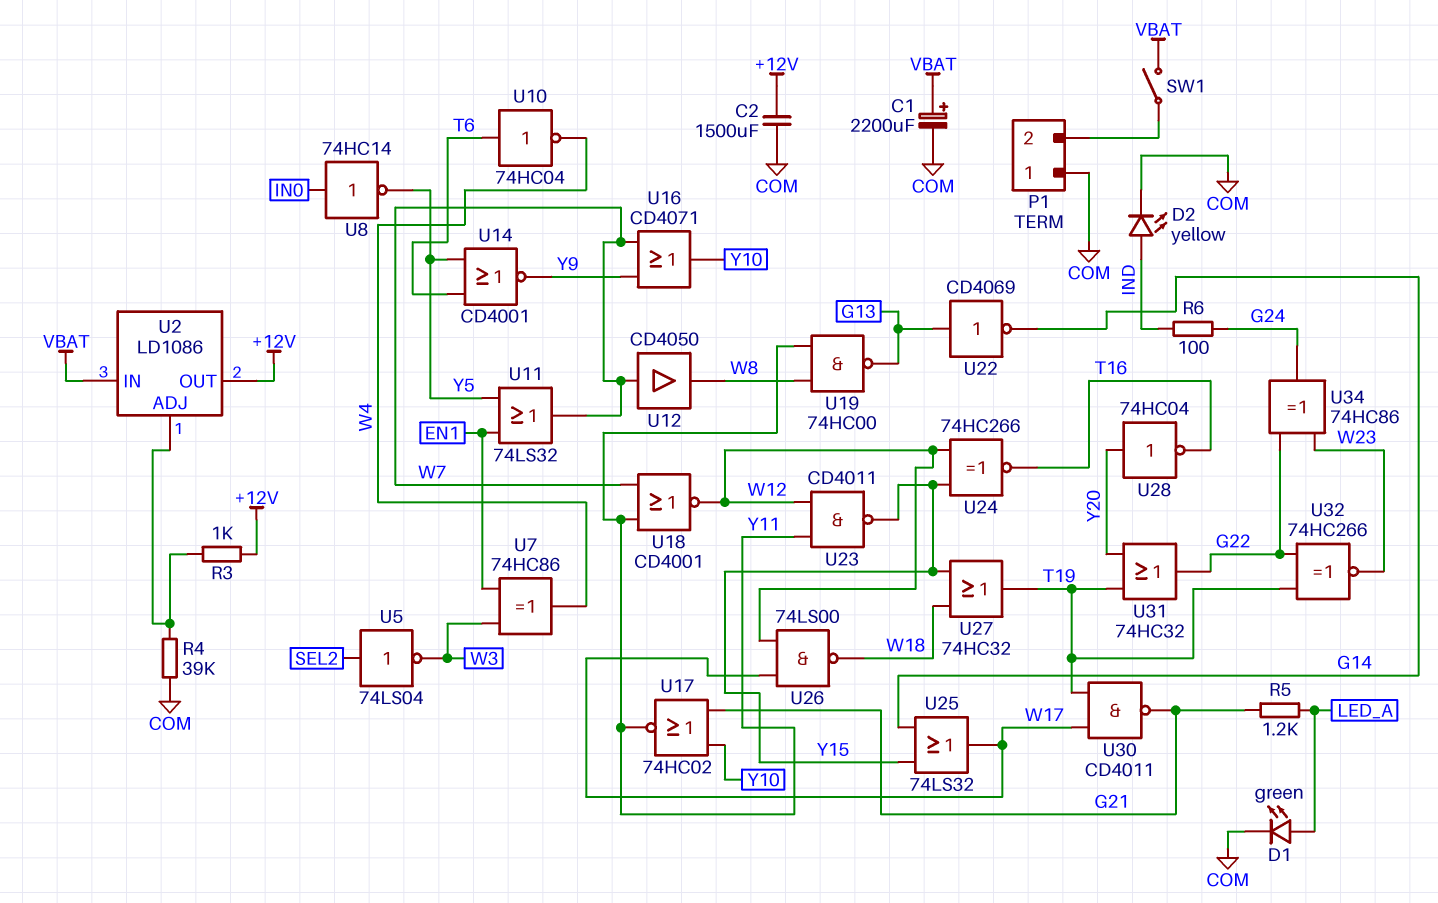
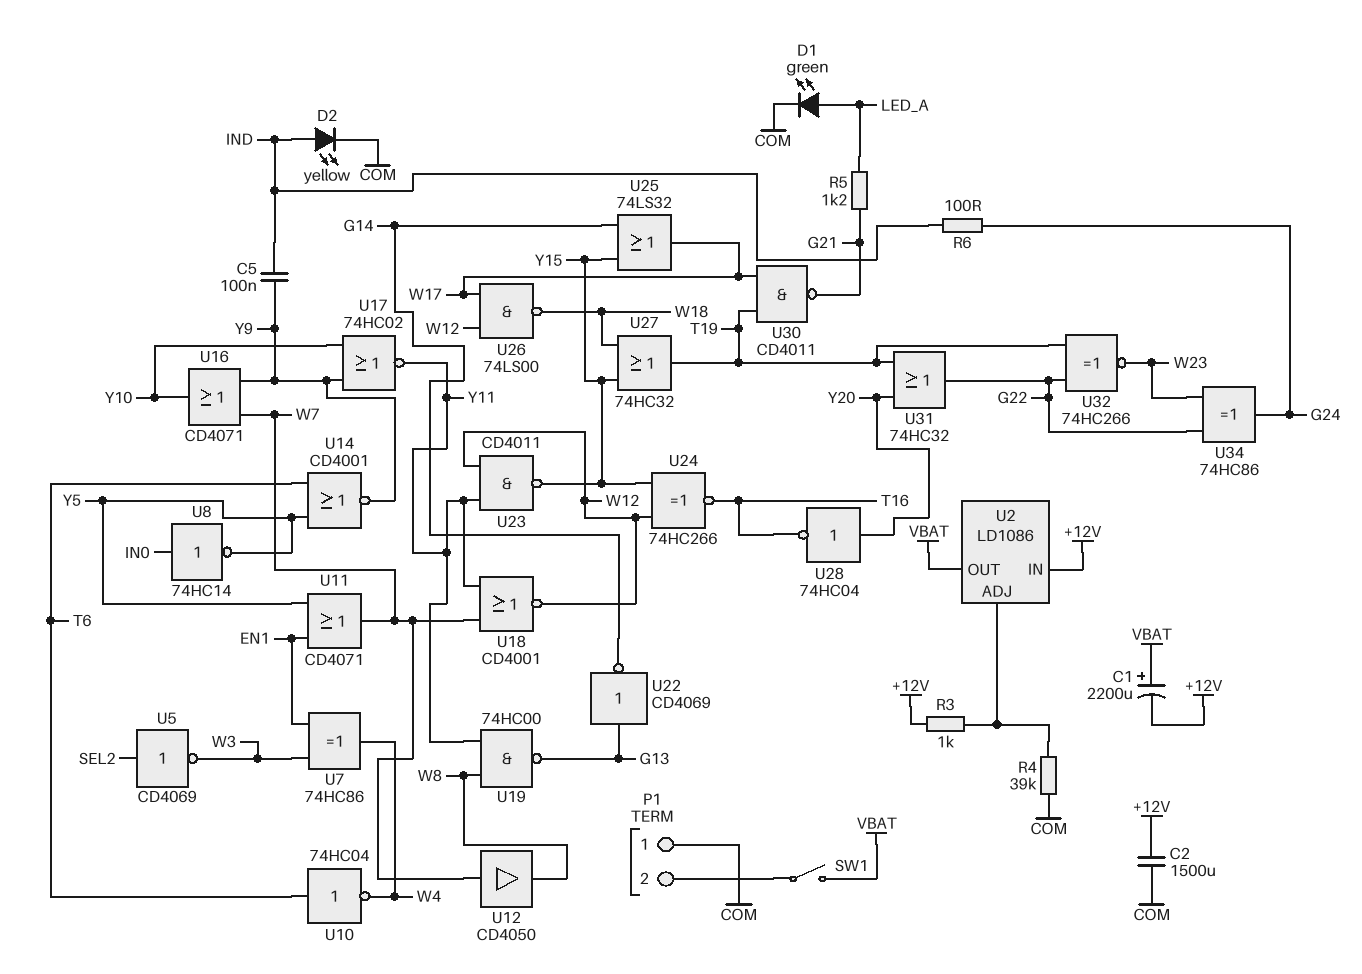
C1: 2200uF (plus VBAT, minus COM) -> 2200uF (plus VBAT, minus +12V)
C5: none -> 100nF (IND, Y9)
U2 pin IN: VBAT -> +12V
U2 pin OUT: +12V -> VBAT
U5: NOT 74LS04 (in SEL2, out W3) -> NOT CD4069 (in SEL2, out W3)
U11: OR 74LS32 (in EN1, in Y5, out W7) -> OR CD4071 (in EN1, in Y5, out W7)
U17: NOR 74HC02 (in G21, in Y10, out Y11) -> NOR 74HC02 (in Y9, in Y10, out Y11)

